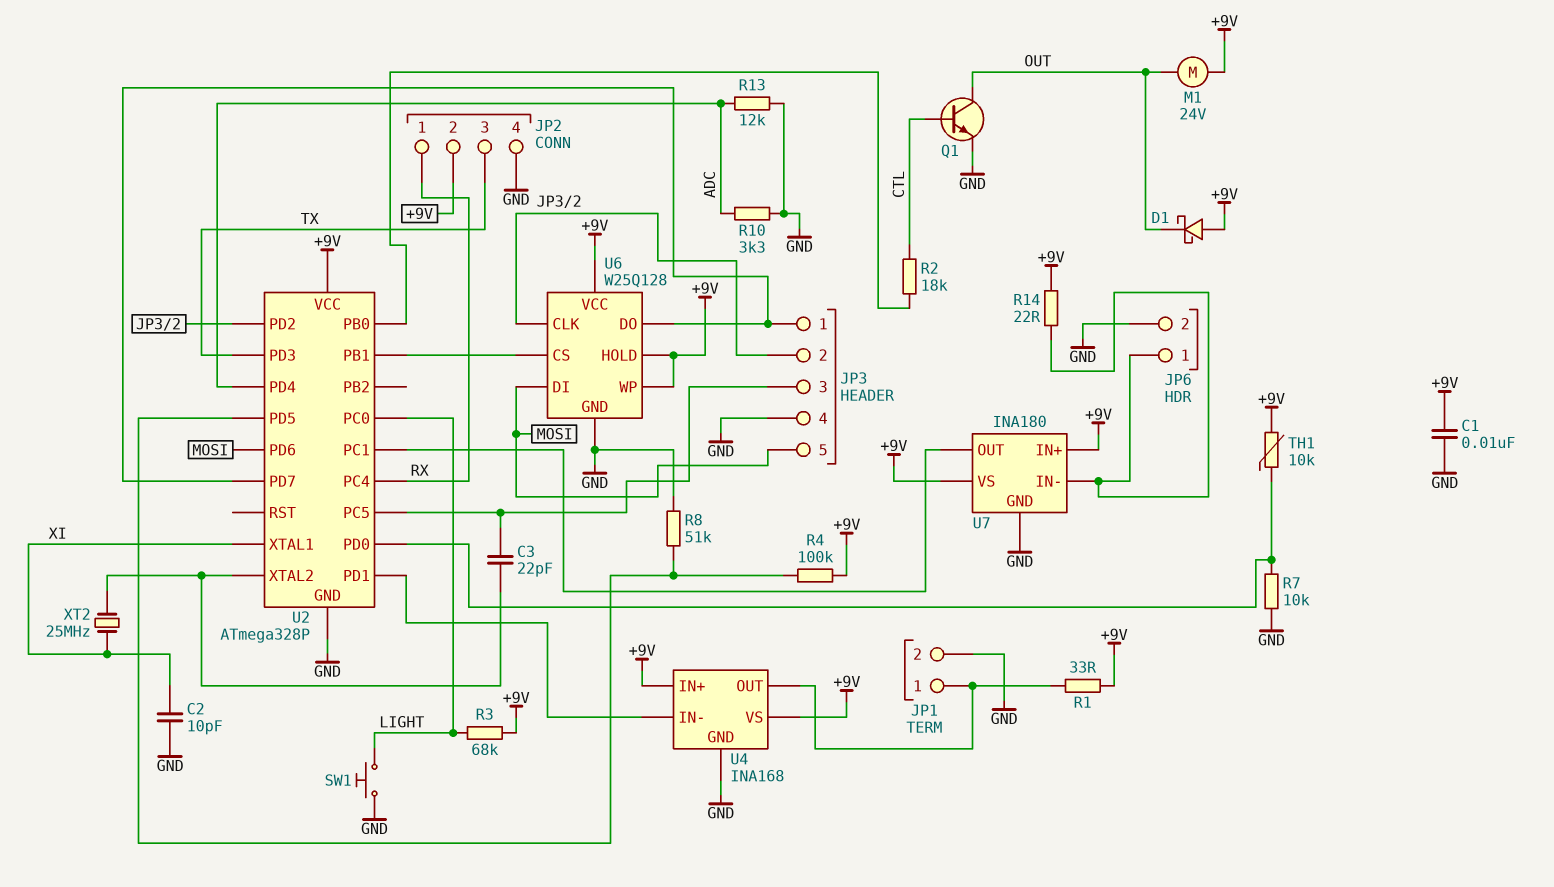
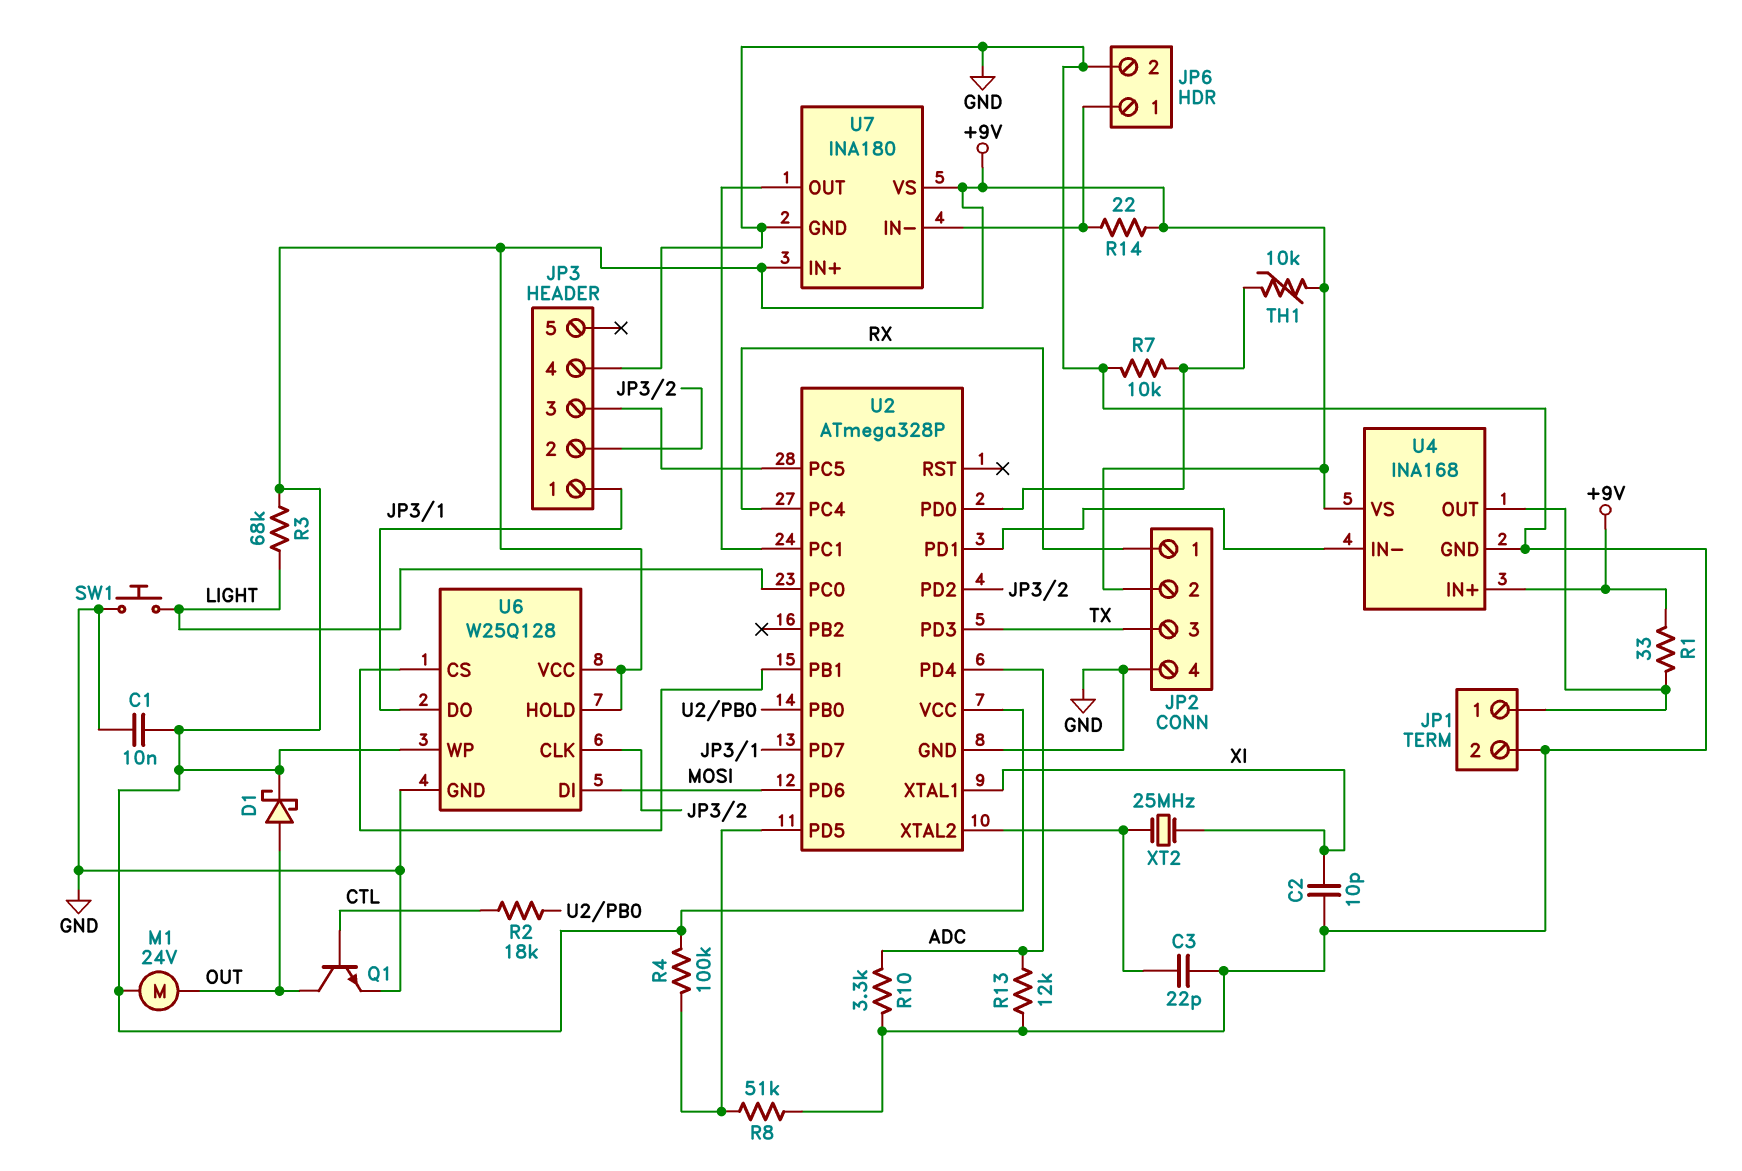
C3: 22pF (JP3/3, U2/XTAL2) -> 22pF (GND, U2/XTAL2)
D1: schottky (A +9V, K OUT) -> schottky (A OUT, K +9V)
JP3 pin 5: MOSI -> none

